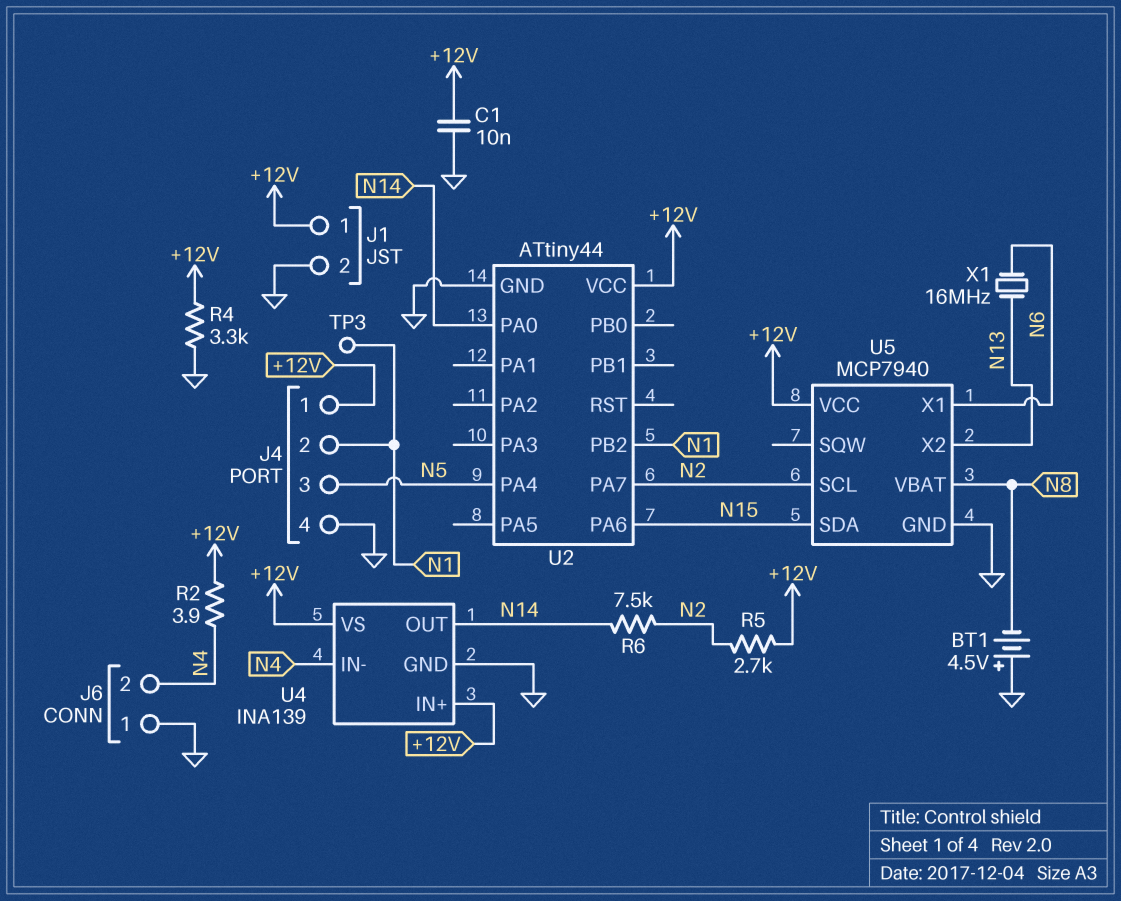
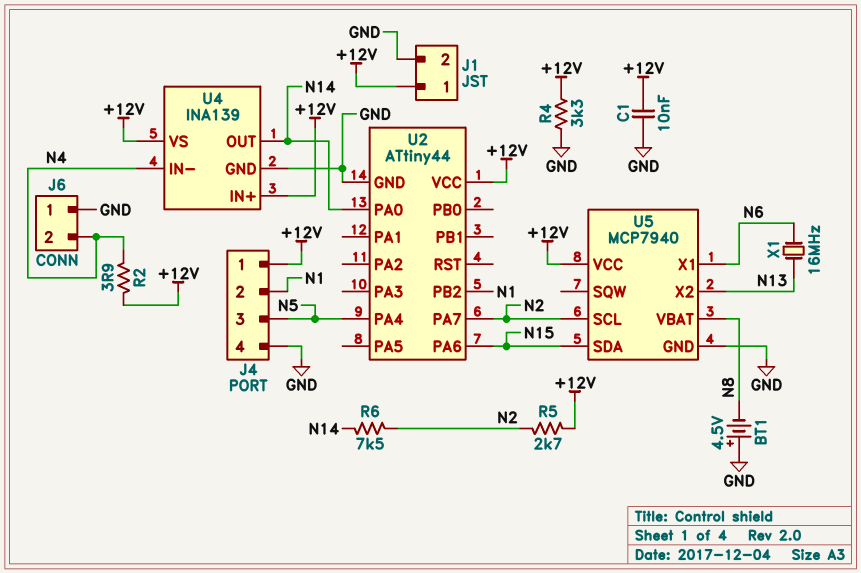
TP3: test point (N1) -> none

